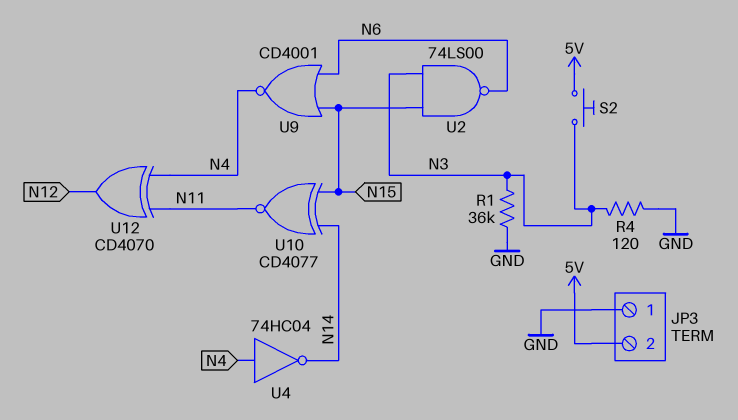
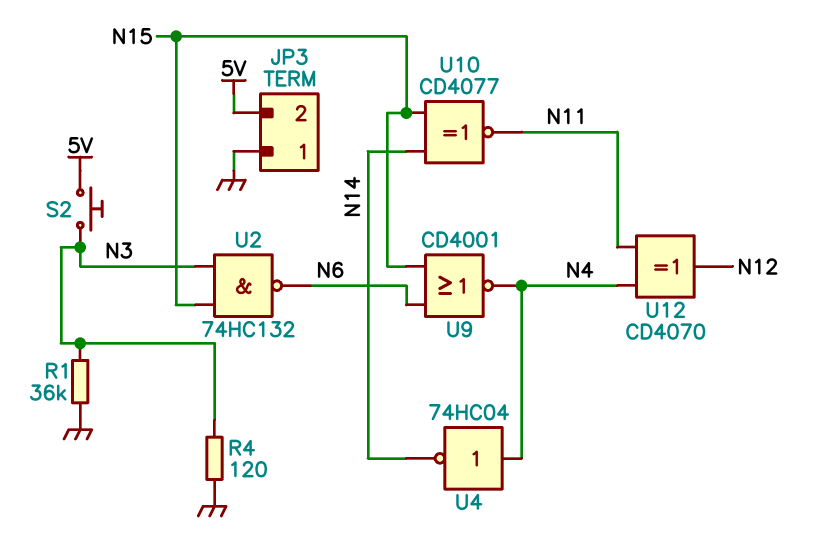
U2: NAND 74LS00 (in N3, in N15, out N6) -> NAND 74HC132 (in N3, in N15, out N6)

